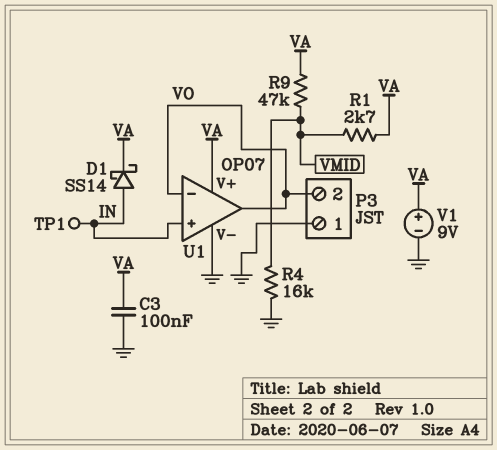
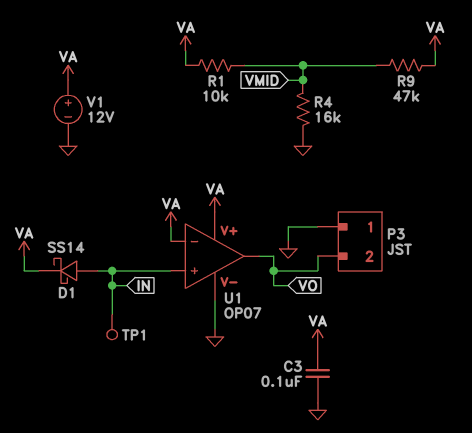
R1: 2.7k (VA, VMID) -> 10k (VA, VMID)
U1 pin in-: VO -> VA
V1: 9V (plus VA, minus GND) -> 12V (plus VA, minus GND)

